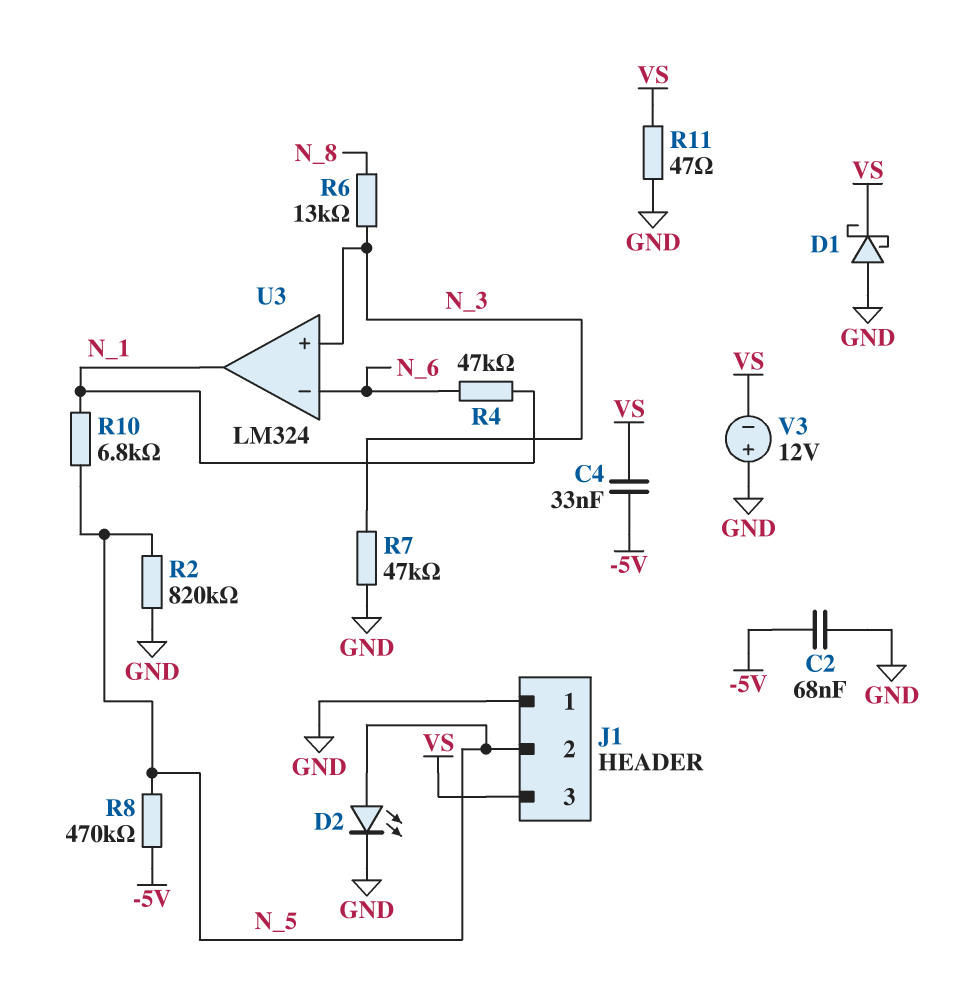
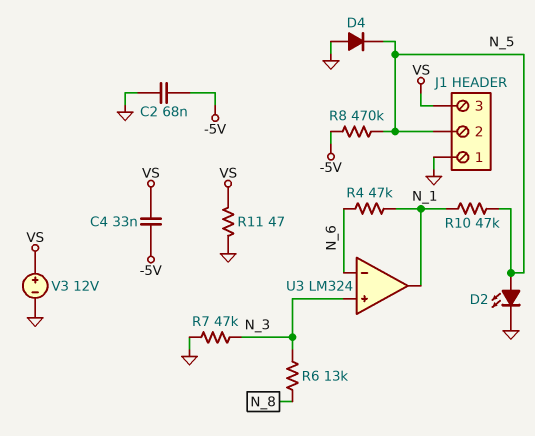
D1: schottky (A GND, K VS) -> none
D4: none -> diode (A GND, K N_5)
R2: 820k (GND, N_5) -> none
R10: 6.8k (N_1, N_5) -> 47k (N_1, N_5)
V3: 12V (plus GND, minus VS) -> 12V (plus VS, minus GND)

